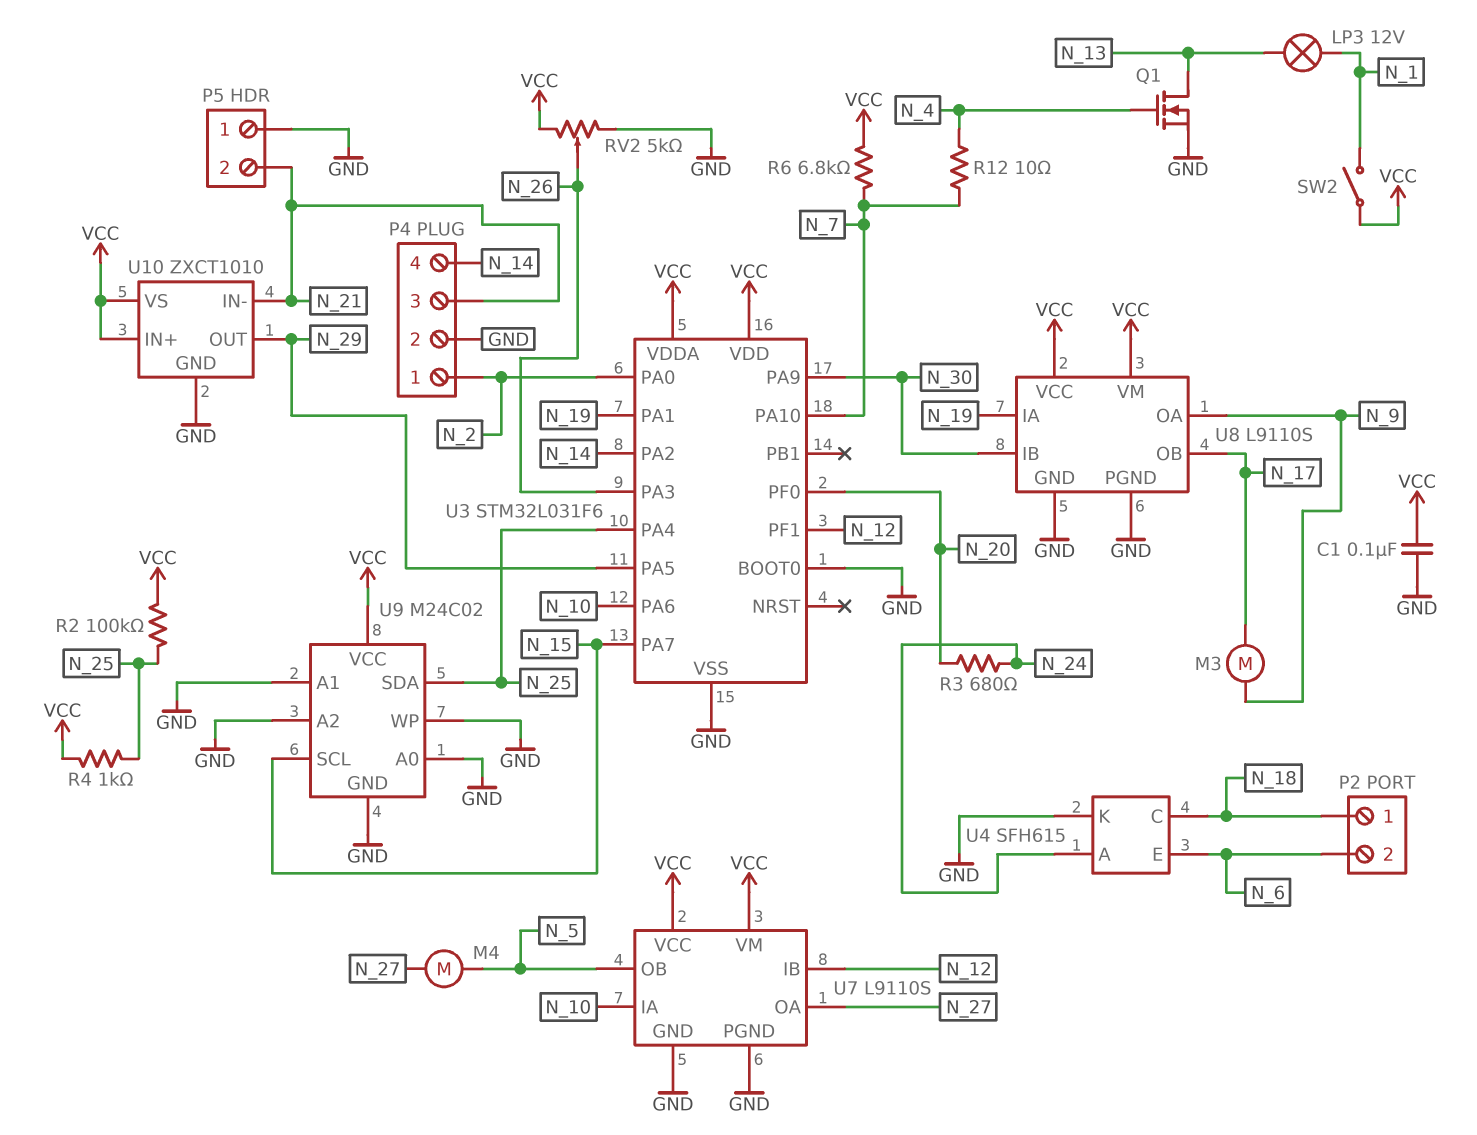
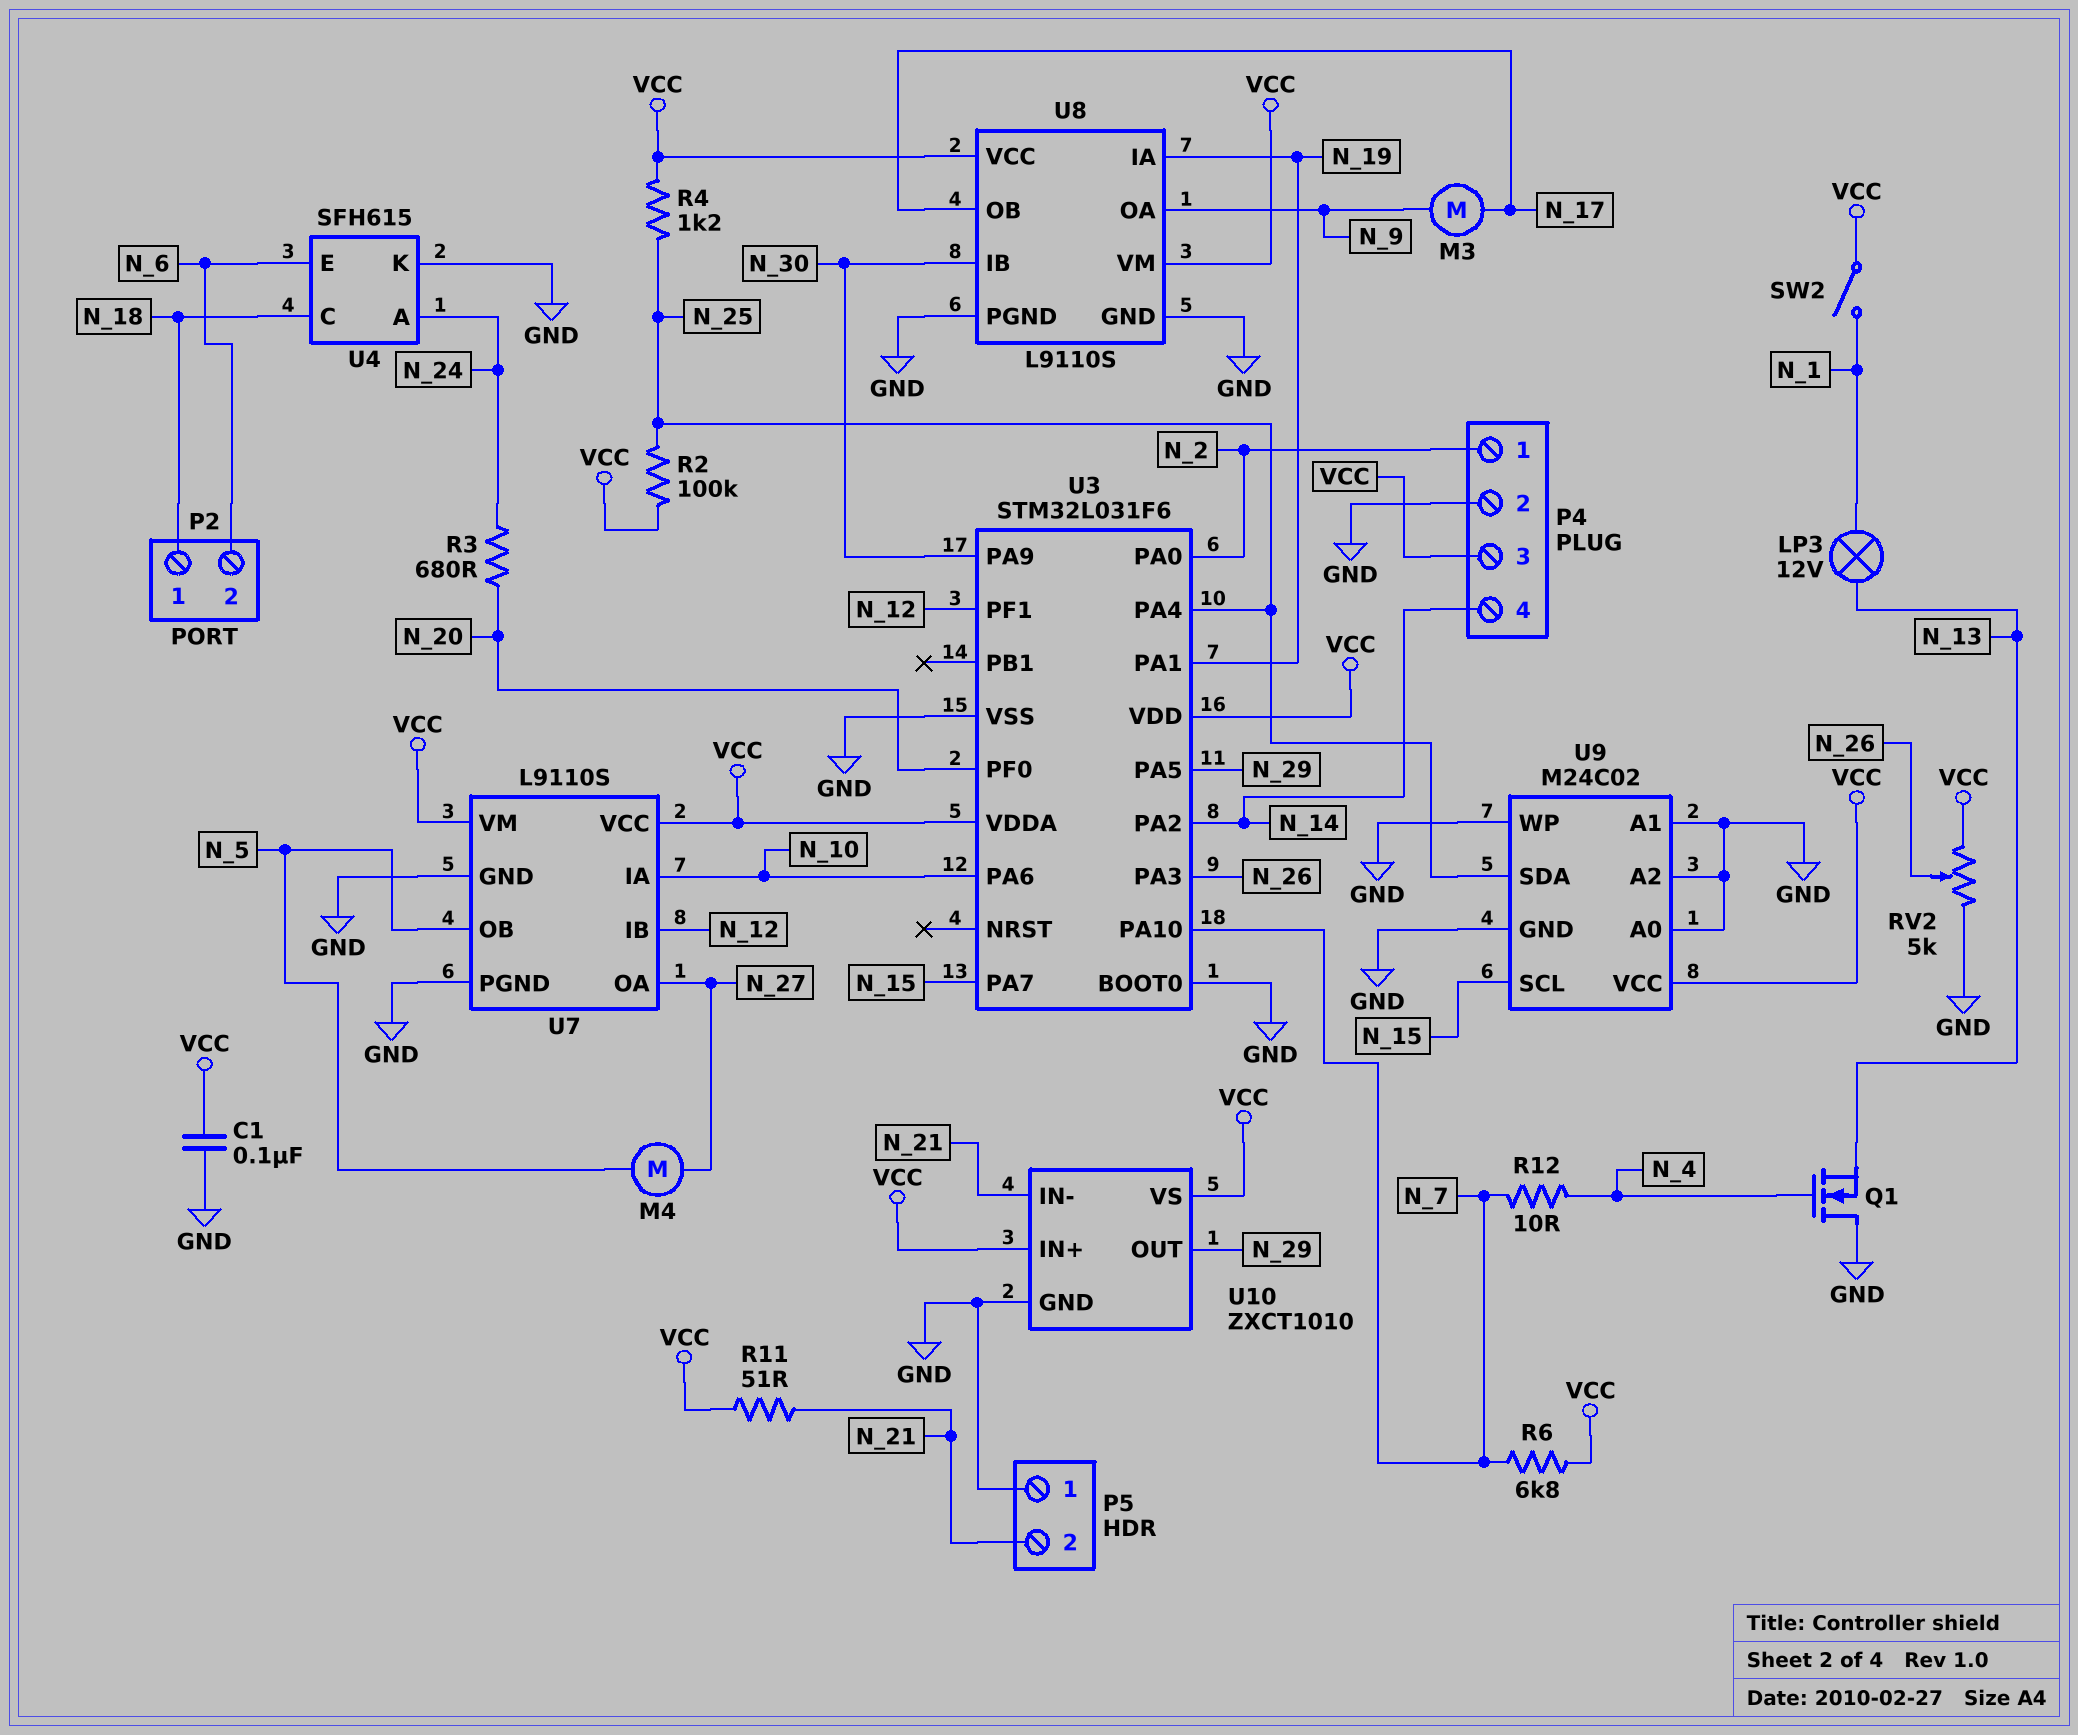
P4 pin 3: N_21 -> VCC
Q1: NMOS (G N_4, D N_13, S GND) -> NMOS (G N_4, D GND, S N_13)
R4: 1k (N_25, VCC) -> 1.2k (N_25, VCC)
R11: none -> 51 (N_21, VCC)

